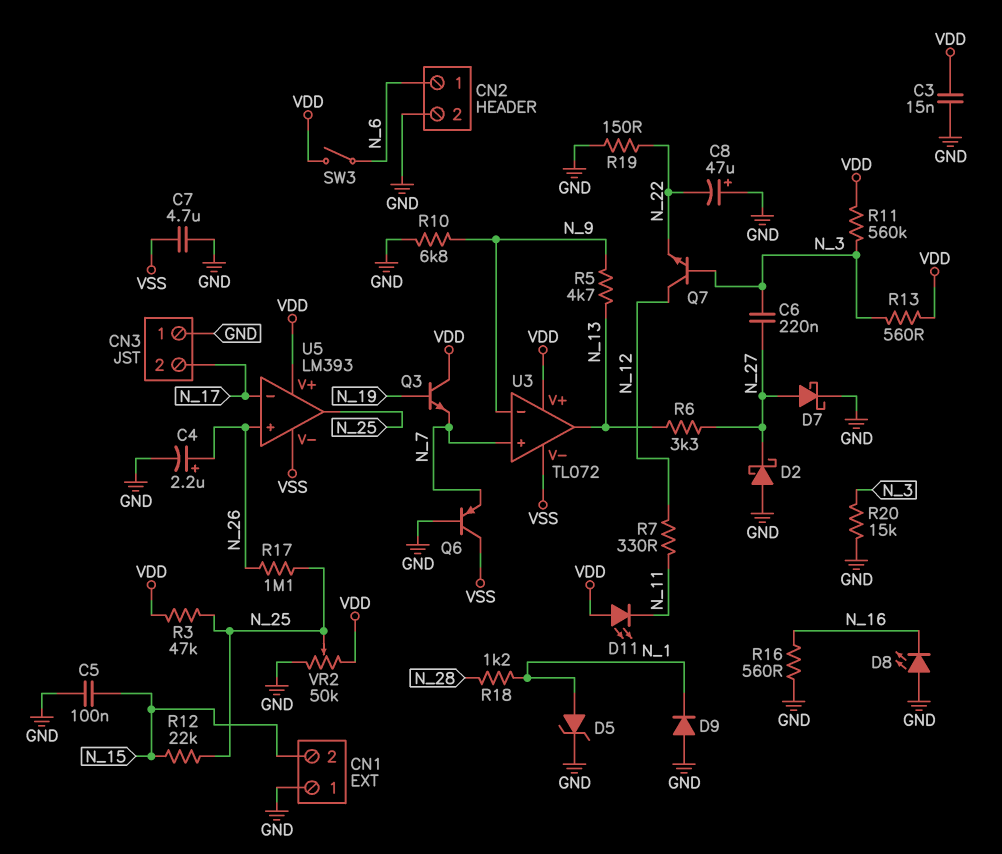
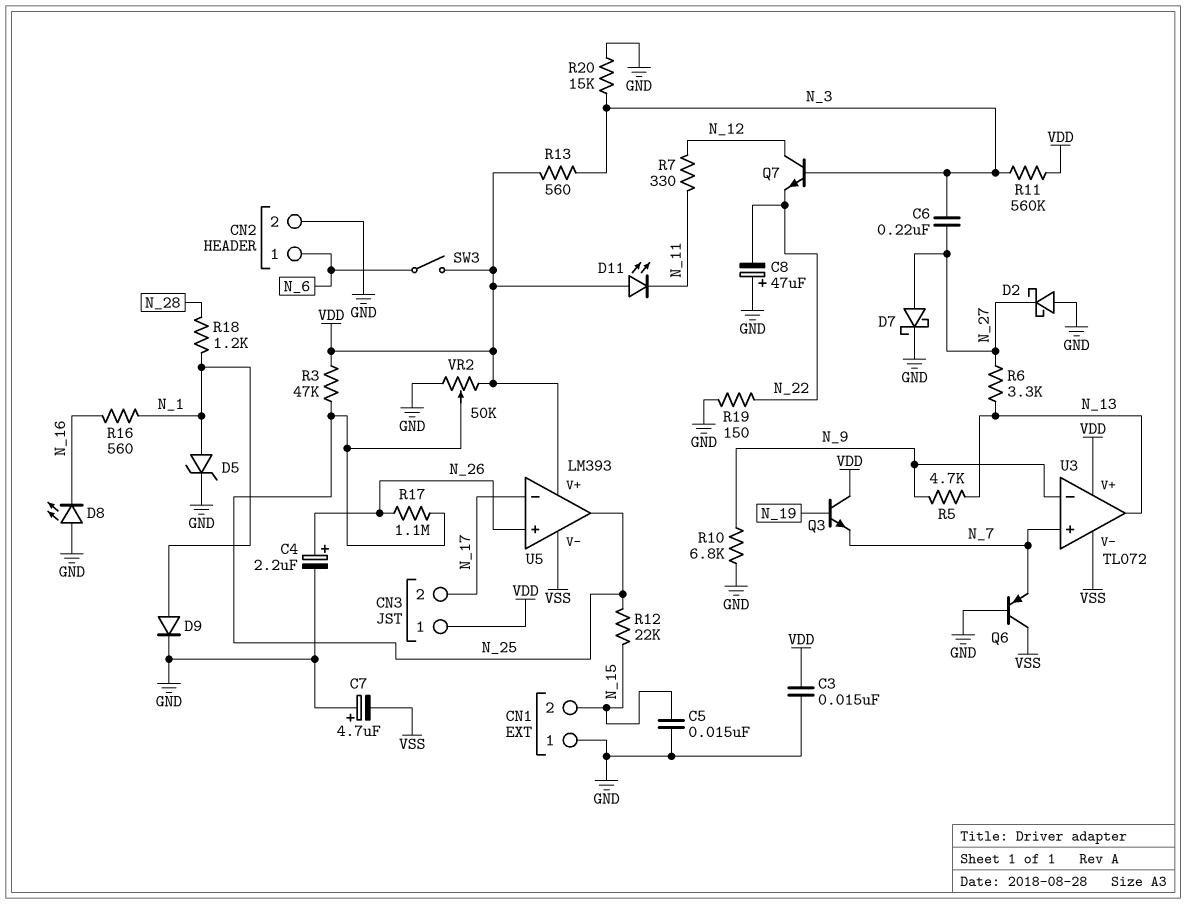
C5: 100nF (GND, N_15) -> 15nF (GND, N_15)
C7: 4.7uF (GND, VSS) -> 4.7uF (plus GND, minus VSS)
CN3 pin 1: GND -> VDD
D9: diode (A GND, K N_1) -> diode (A N_1, K GND)
R16: 560 (GND, N_16) -> 560 (N_1, N_16)

